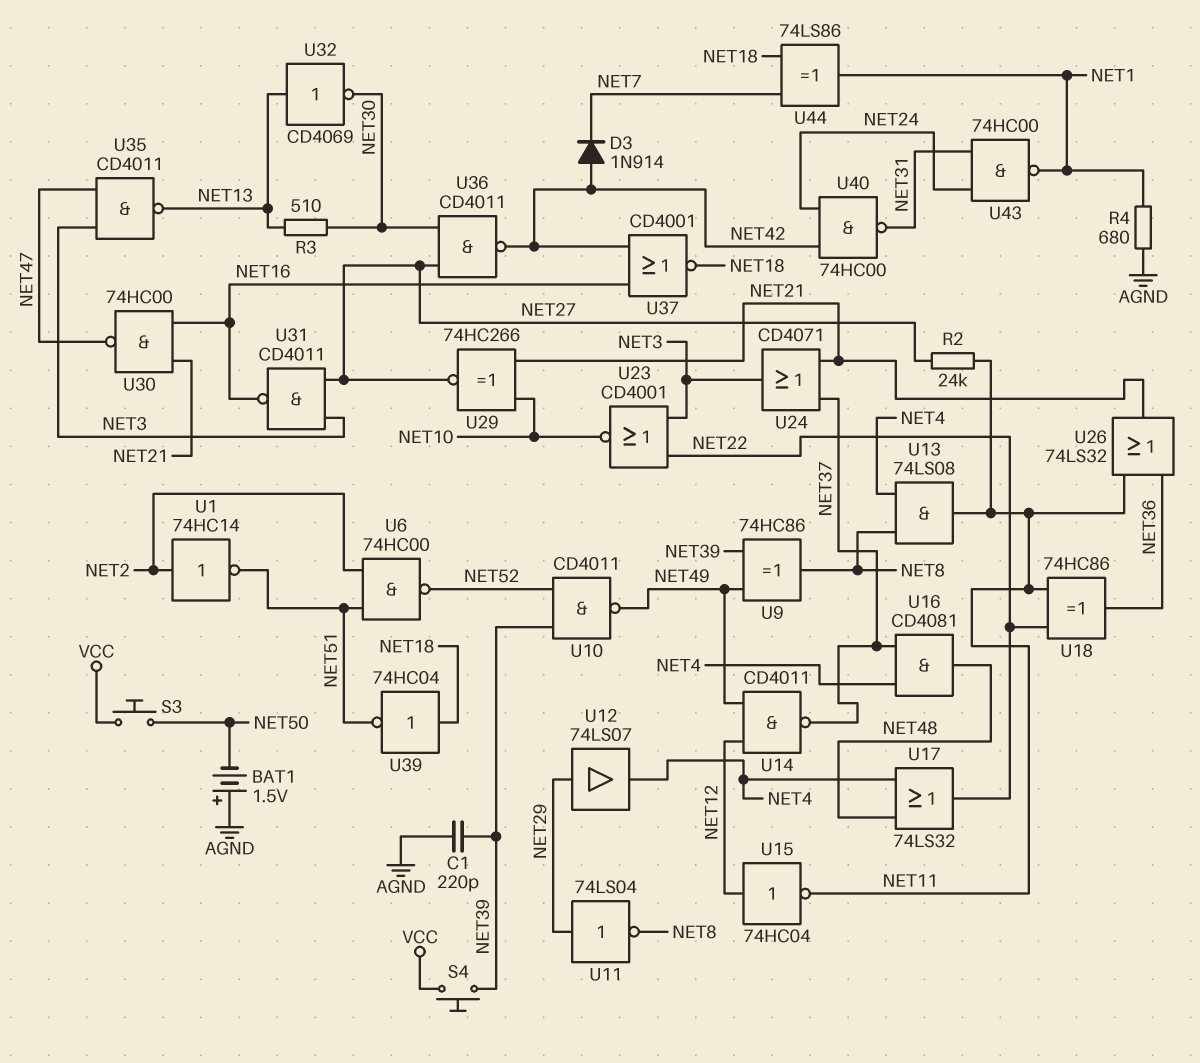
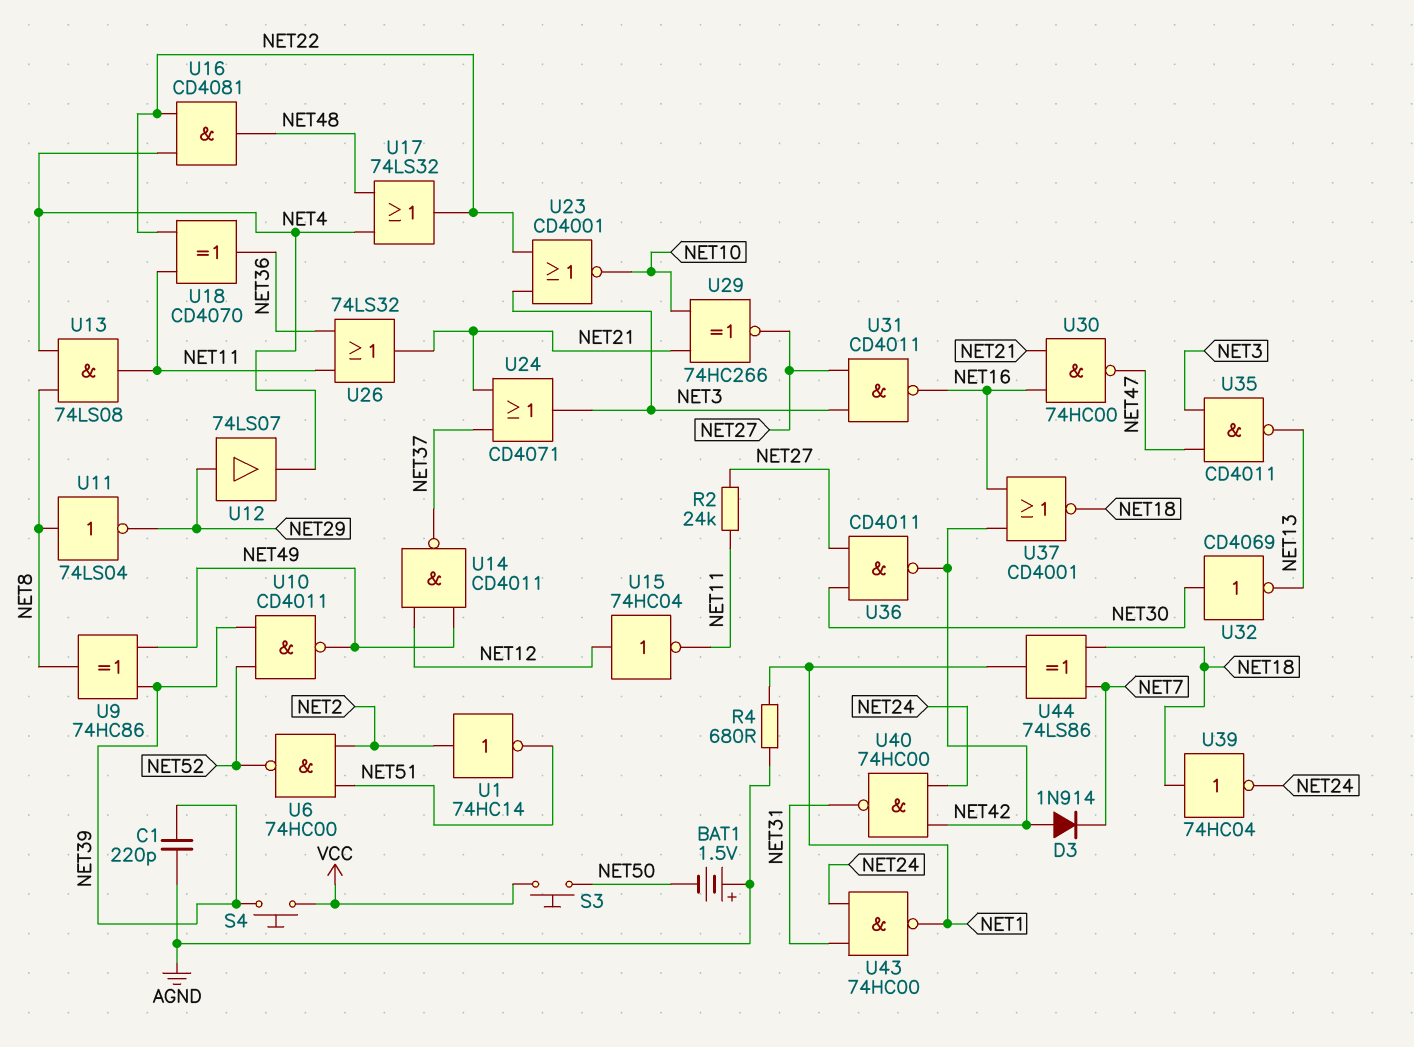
R3: 510 (NET13, NET30) -> none
U11: NOT 74LS04 (in NET29, out NET8) -> NOT 74LS04 (in NET8, out NET29)
U16: AND CD4081 (in NET4, in NET37, out NET48) -> AND CD4081 (in NET4, in NET22, out NET48)
U18: XOR 74HC86 (in NET11, in NET22, out NET36) -> XOR CD4070 (in NET11, in NET22, out NET36)
U32: NOT CD4069 (in NET13, out NET30) -> NOT CD4069 (in NET30, out NET13)
U39: NOT 74HC04 (in NET18, out NET51) -> NOT 74HC04 (in NET18, out NET24)

